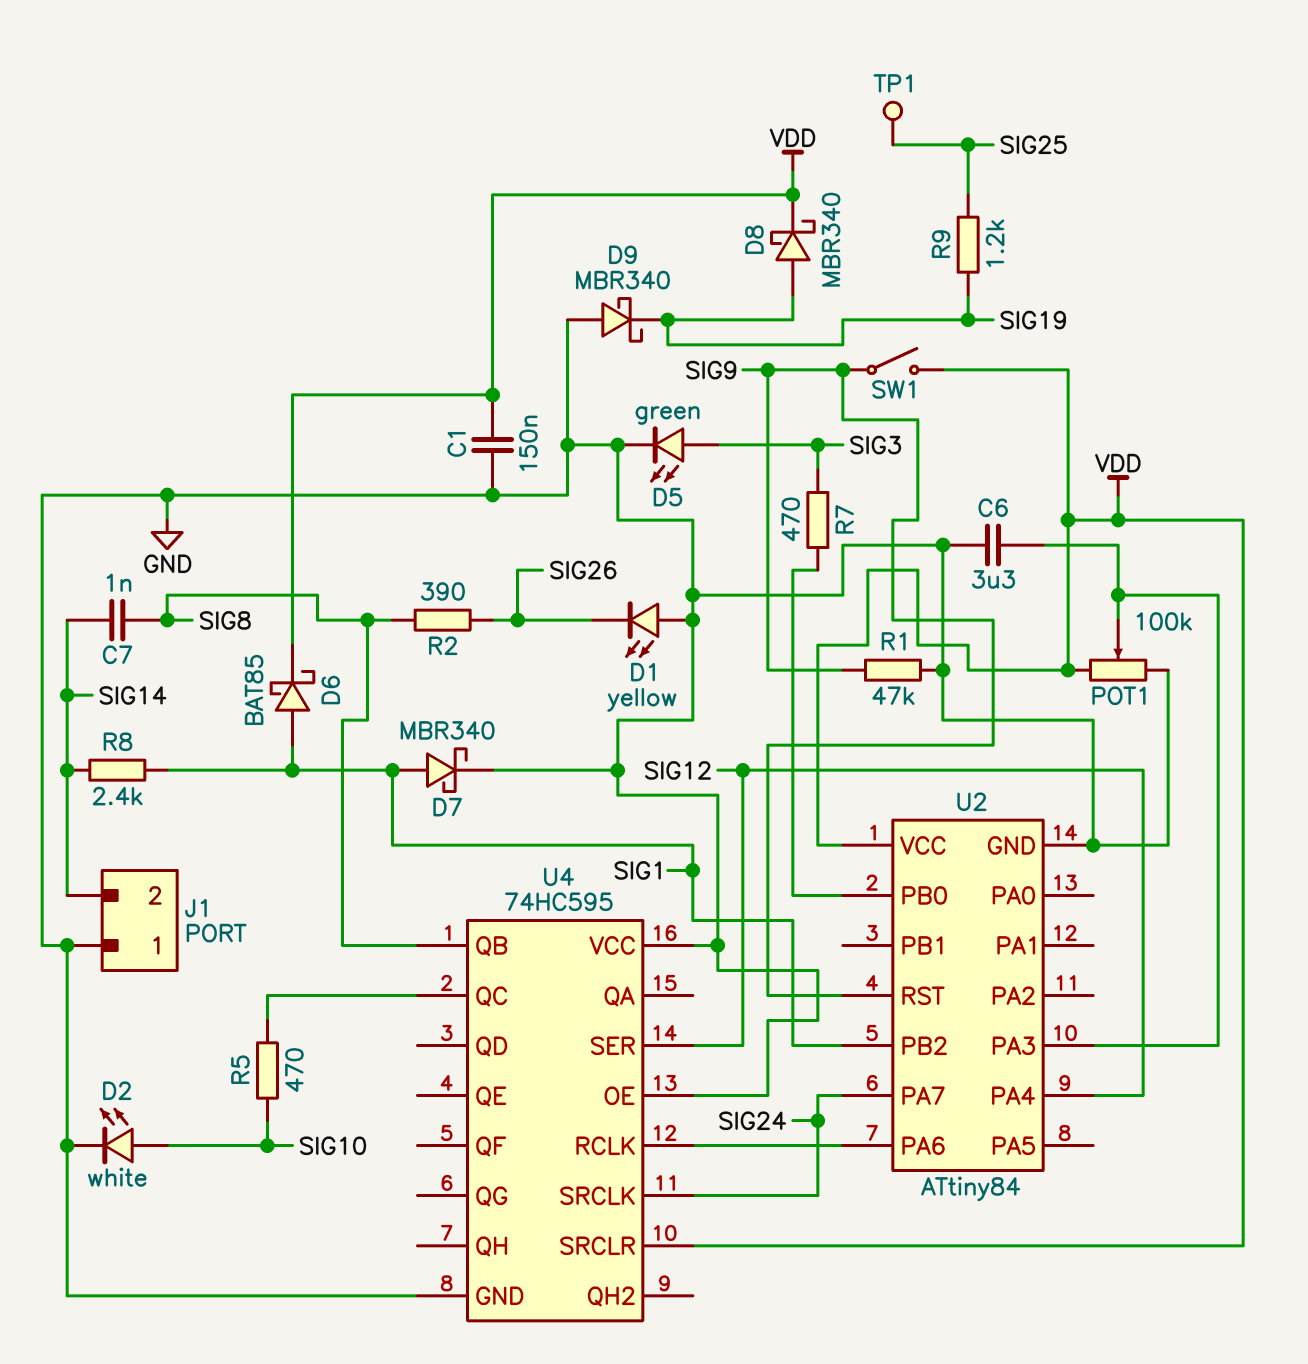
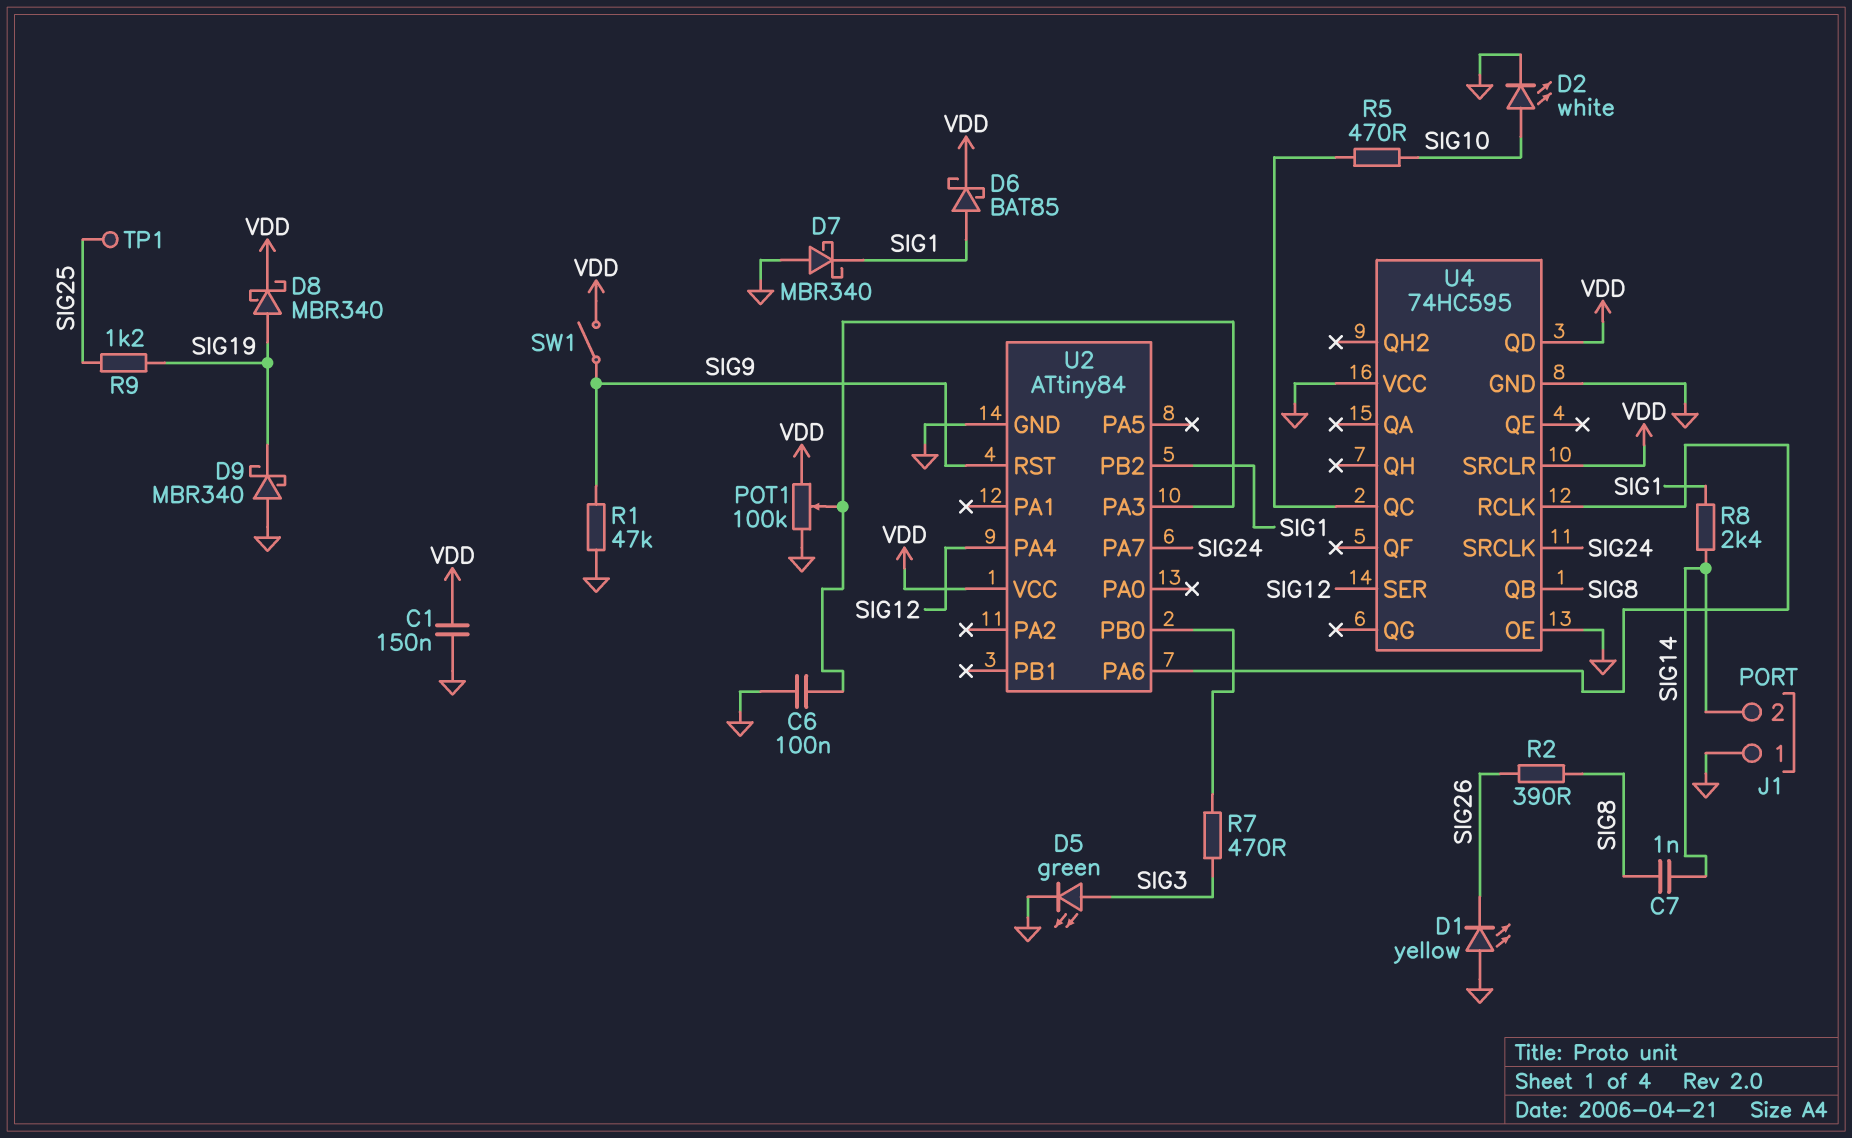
C6: 3.3uF (GND, U2/PA3) -> 100nF (GND, U2/PA3)
D7: schottky MBR340 (A SIG1, K GND) -> schottky MBR340 (A GND, K SIG1)
U4 pin QD: none -> VDD

